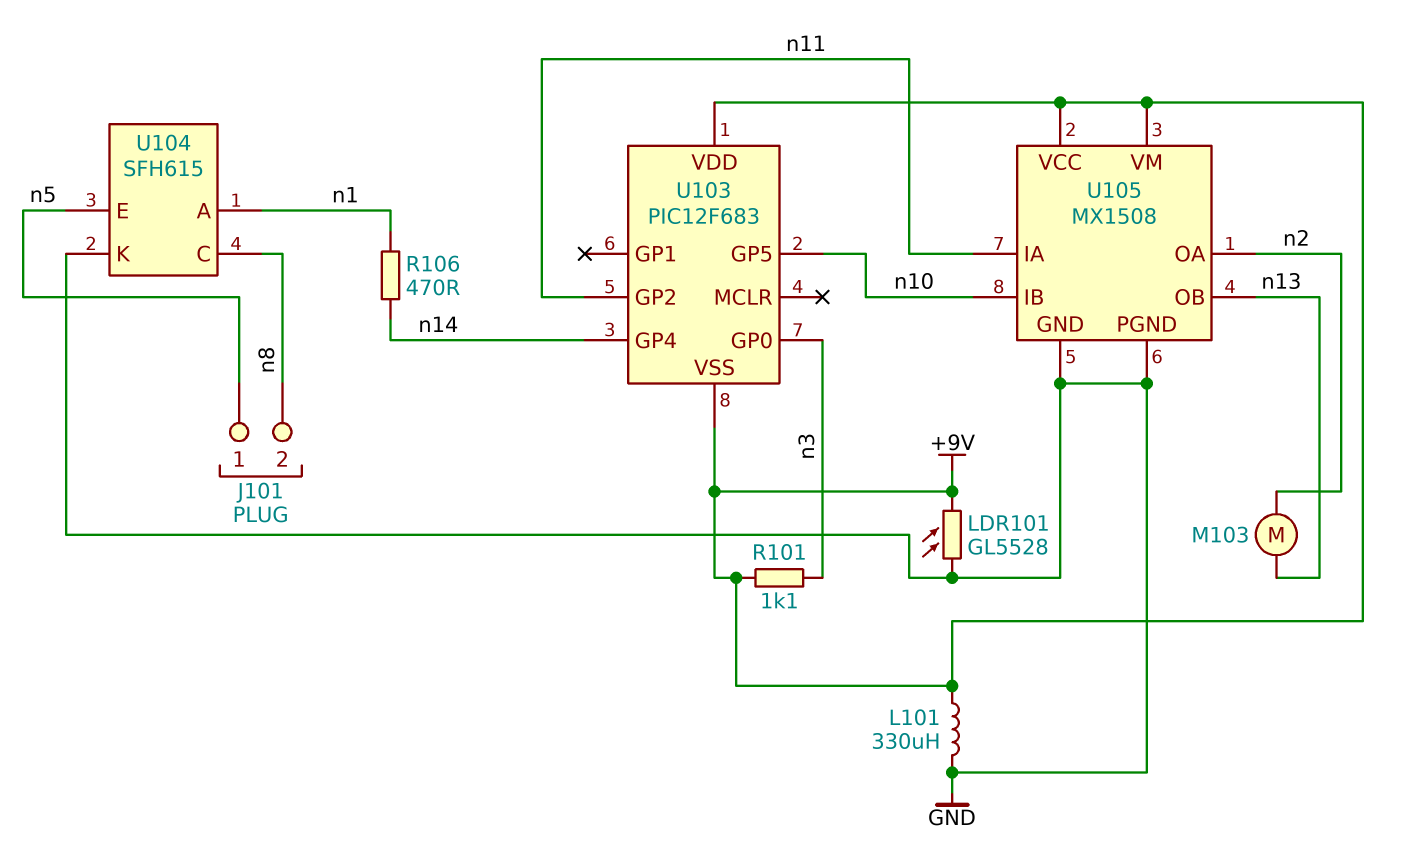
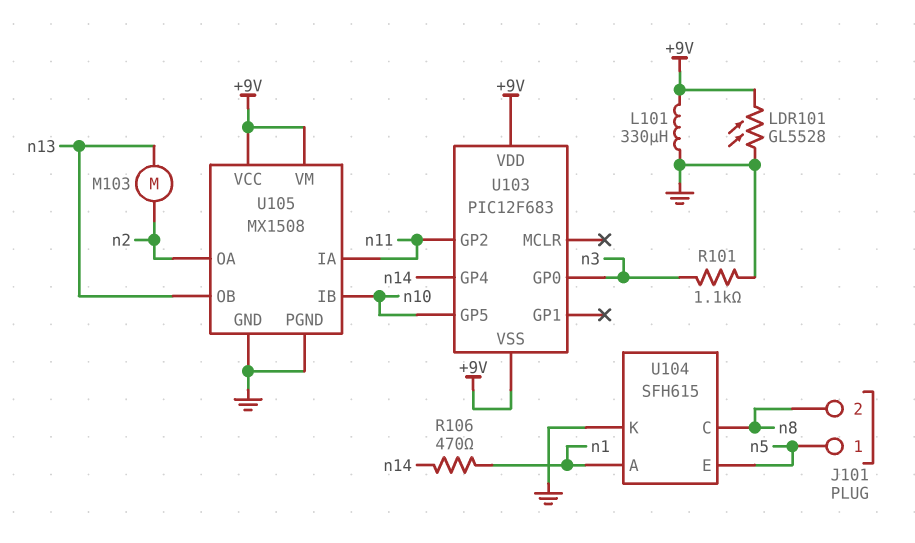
R101: 1.1k (+9V, n3) -> 1.1k (GND, n3)

